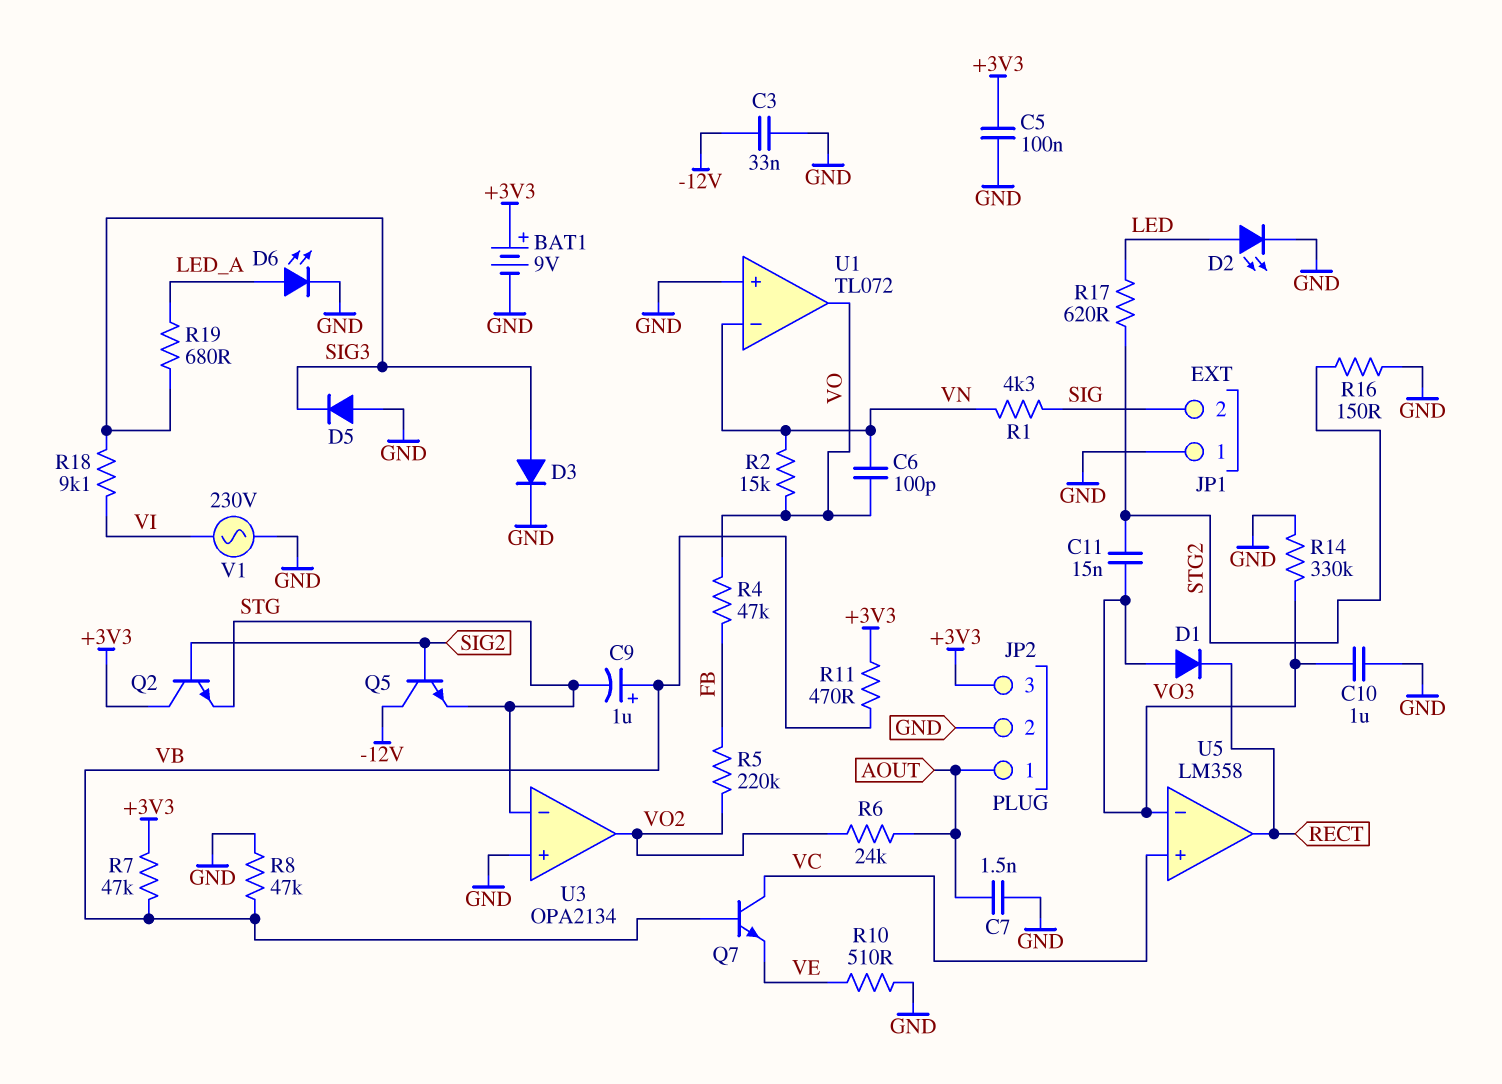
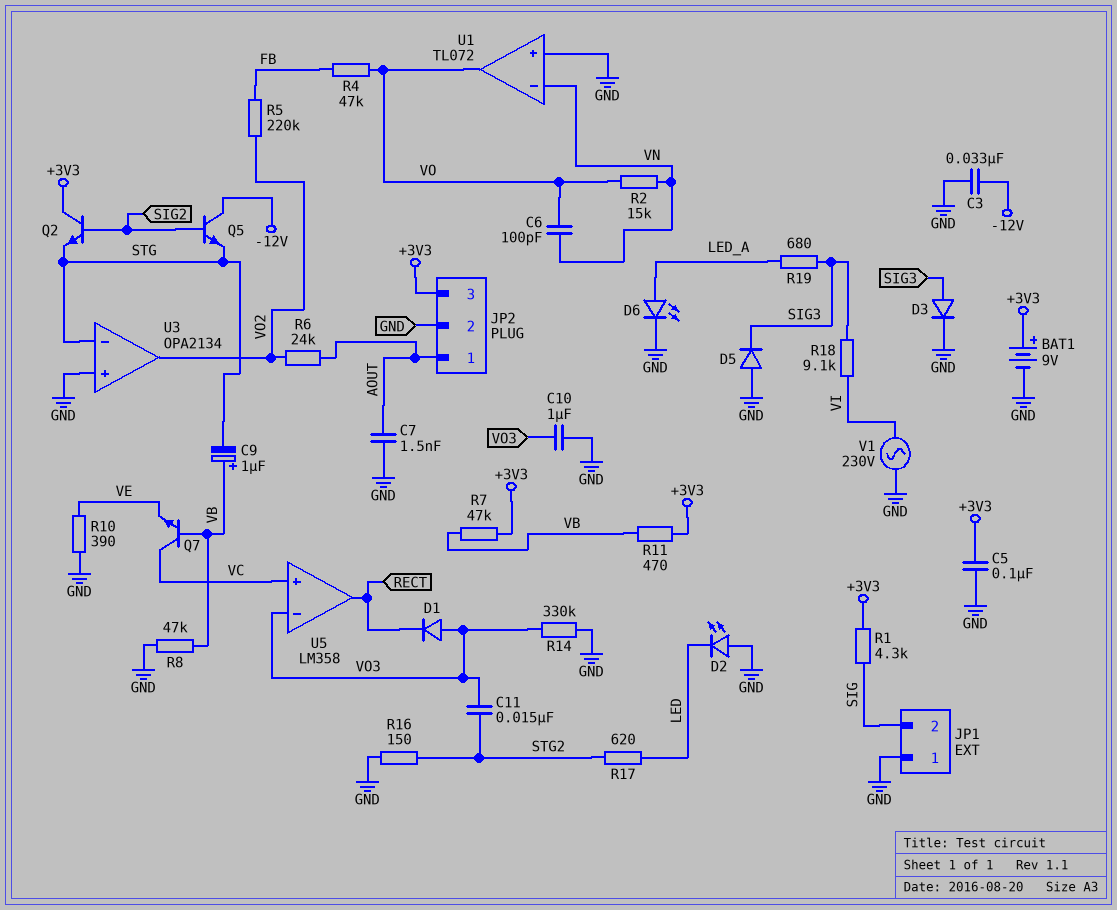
D2: LED (A LED, K GND) -> LED (A GND, K LED)
R1: 4.3k (SIG, VN) -> 4.3k (+3V3, SIG)
R10: 510 (GND, VE) -> 390 (GND, VE)

